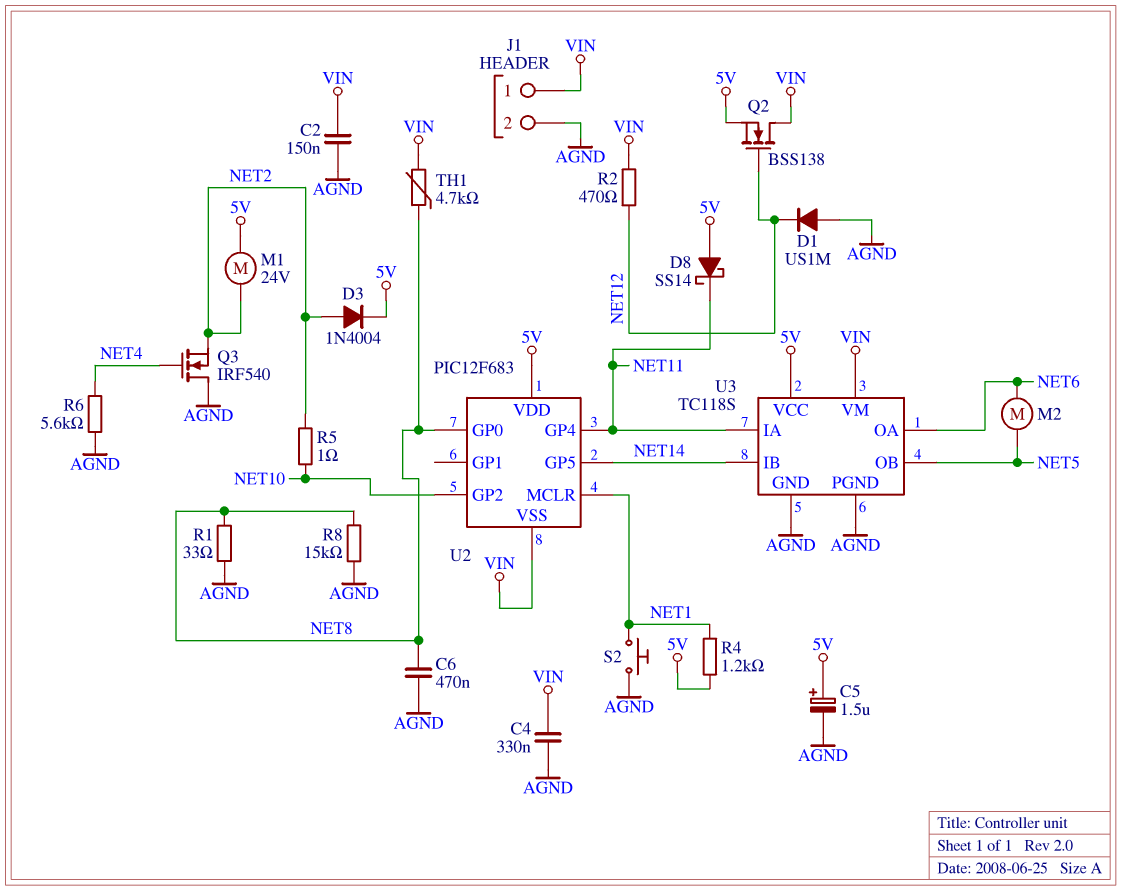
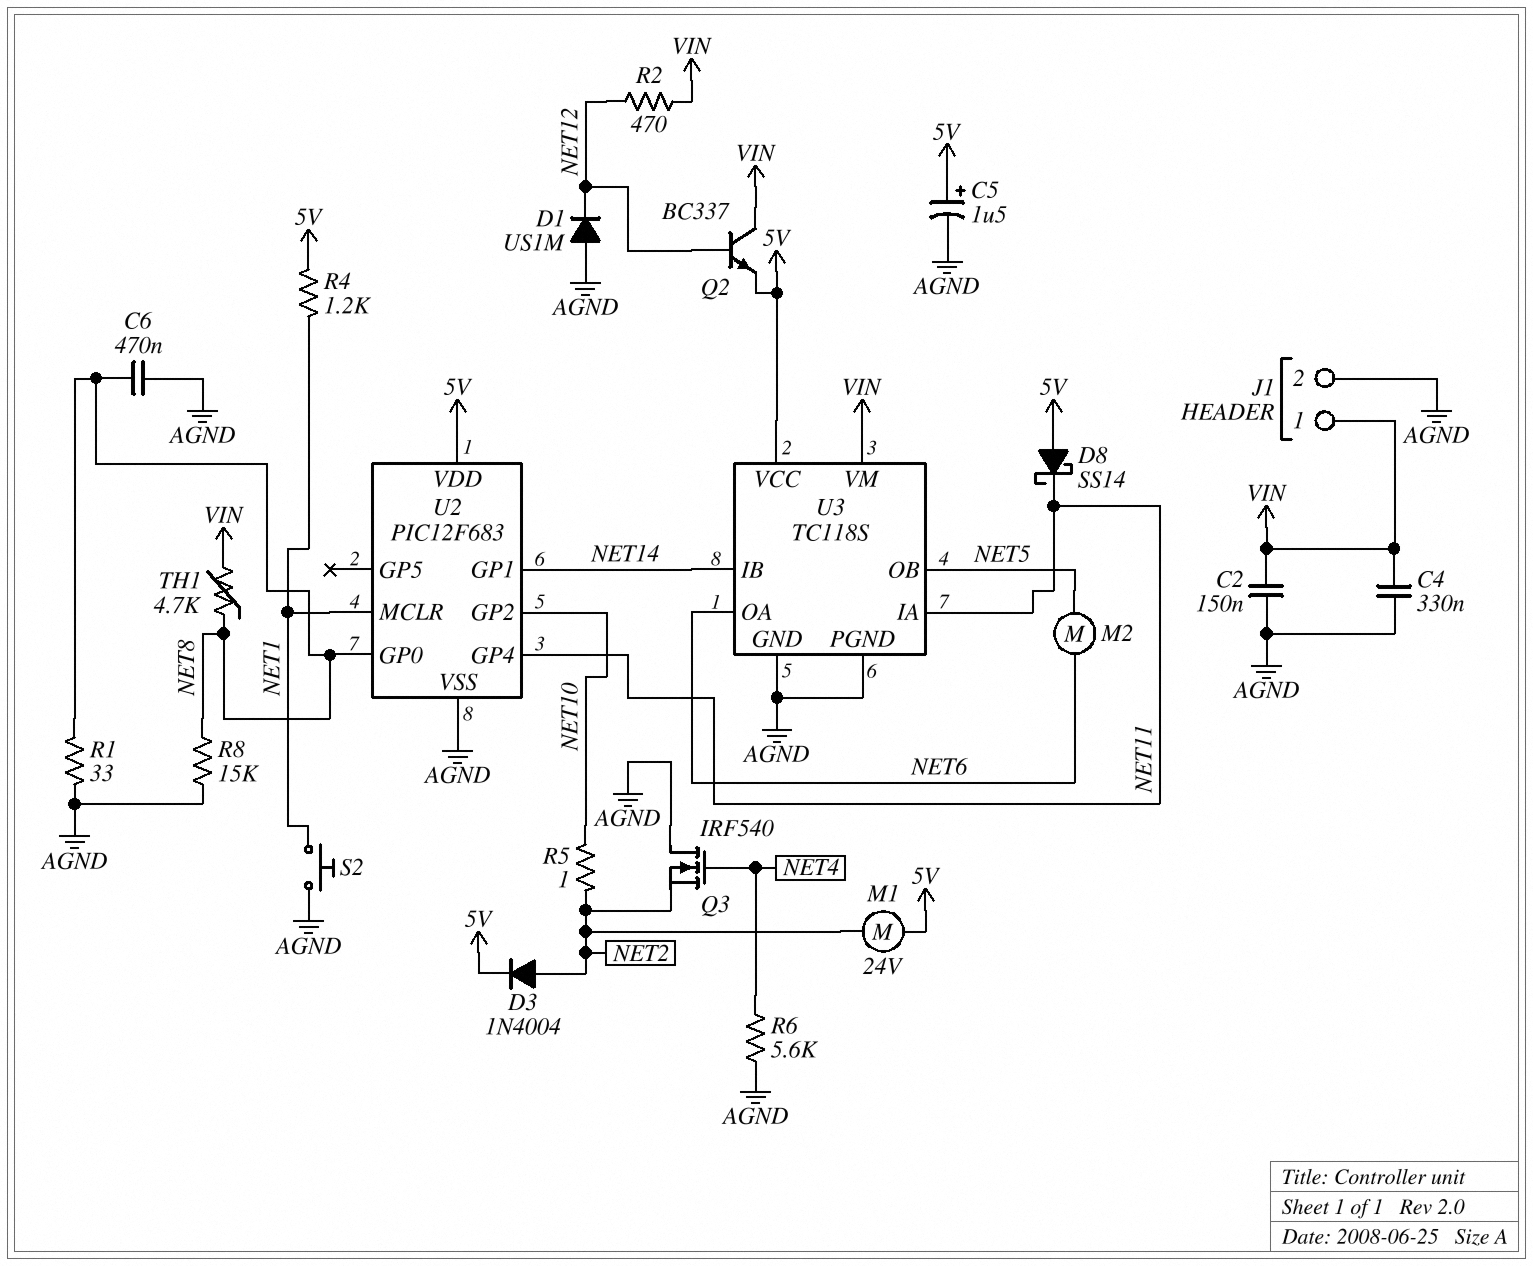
Q2: NMOS BSS138 (G NET12, D VIN, S 5V) -> NPN BC337 (B NET12, C VIN, E 5V)
U2 pin GP1: none -> NET14
U2 pin GP5: NET14 -> none
U2 pin VSS: VIN -> AGND

